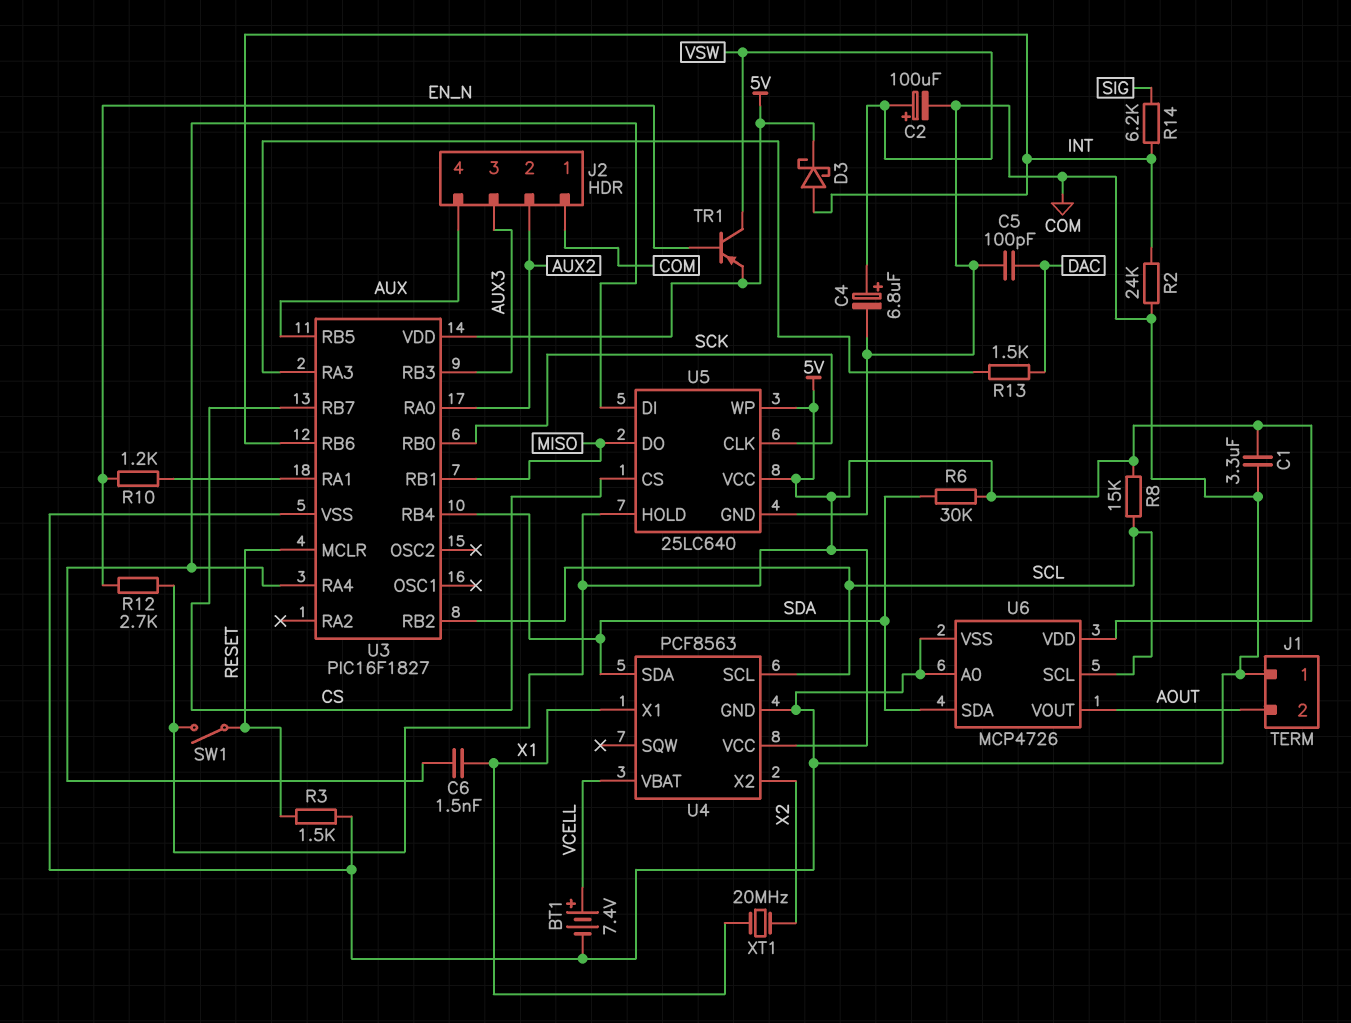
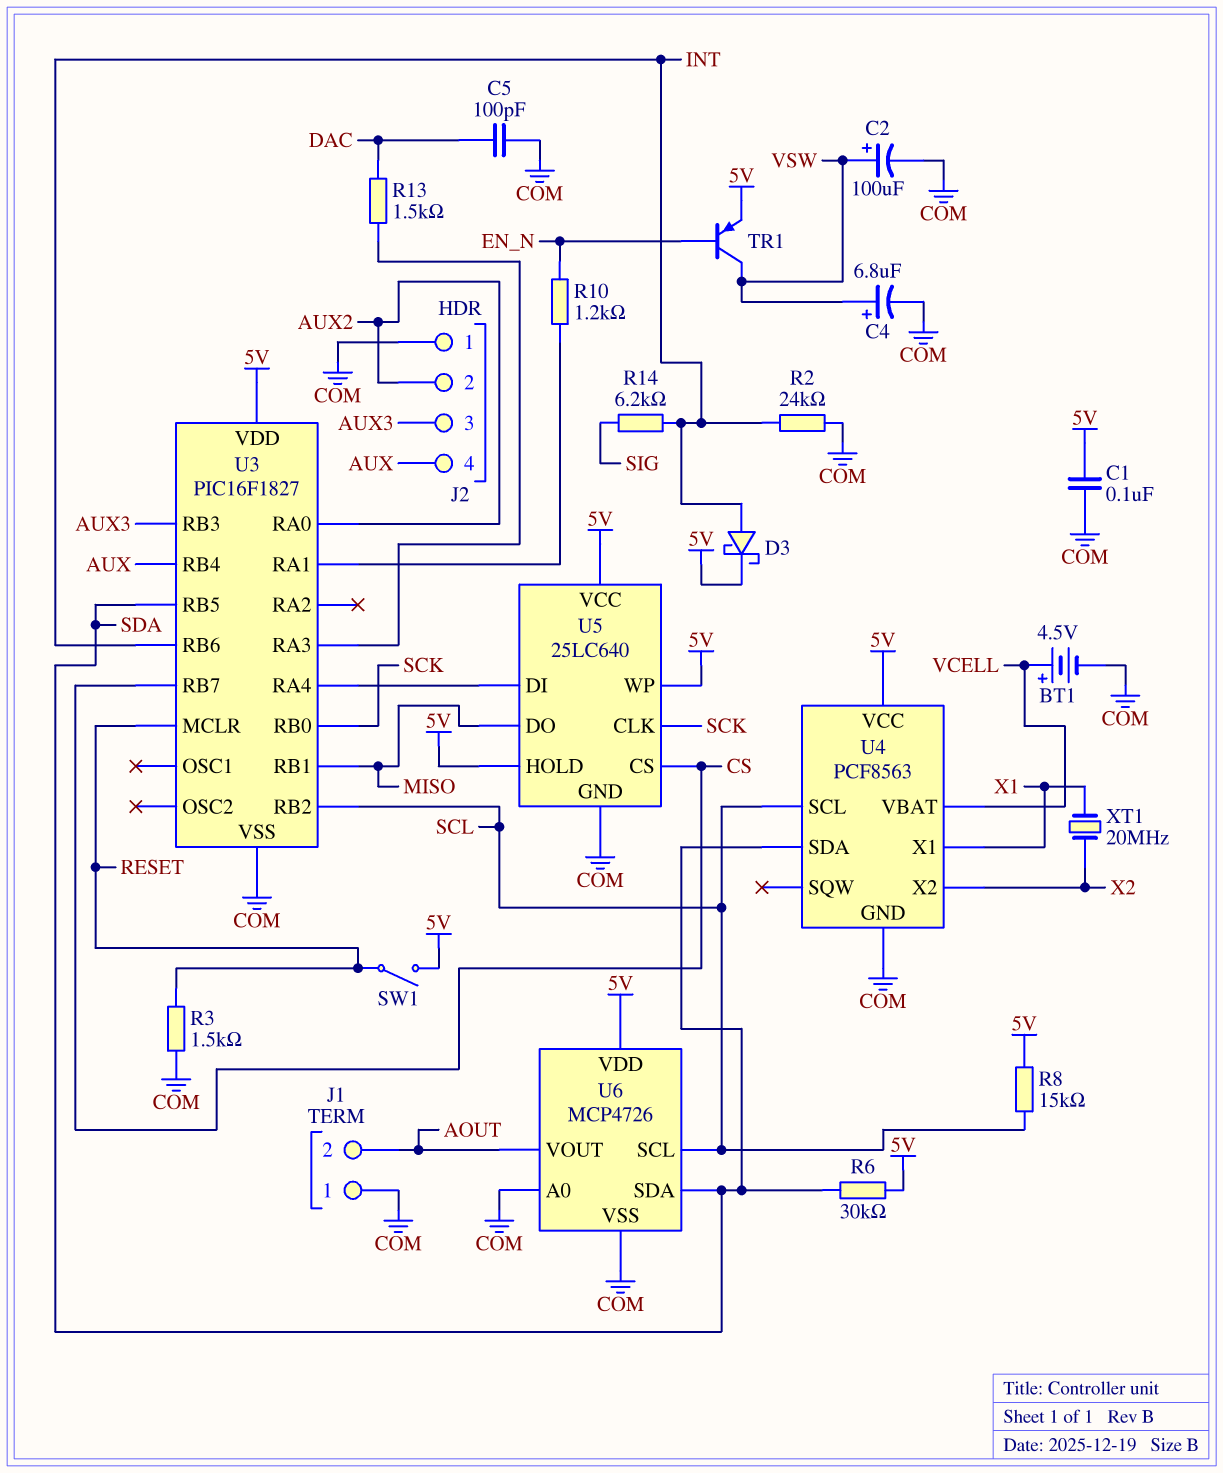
BT1: 7.4V (plus VCELL, minus COM) -> 4.5V (plus VCELL, minus COM)
C1: 3.3uF (5V, COM) -> 100nF (5V, COM)
C6: 1.5nF (U3/RA4, X1) -> none
R12: 2.7k (5V, EN_N) -> none
U3 pin RB4: SDA -> AUX
U3 pin RB5: AUX -> SDA

